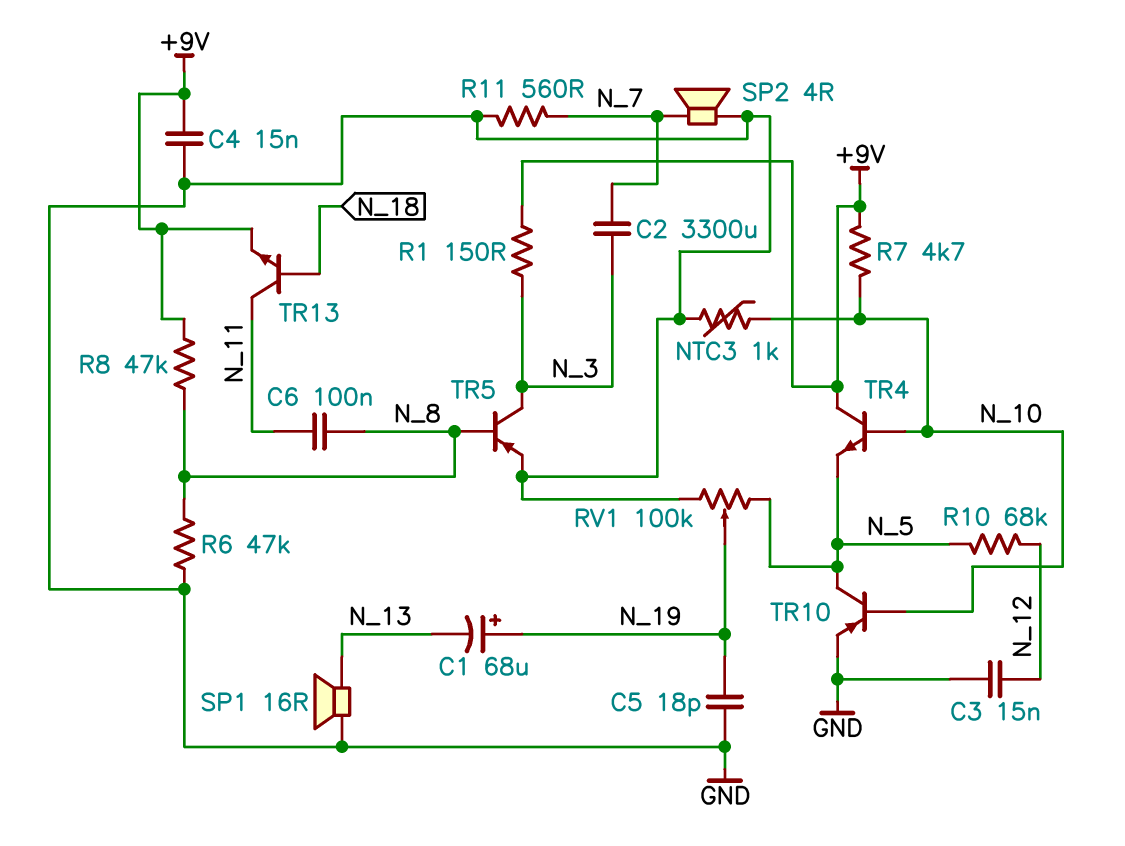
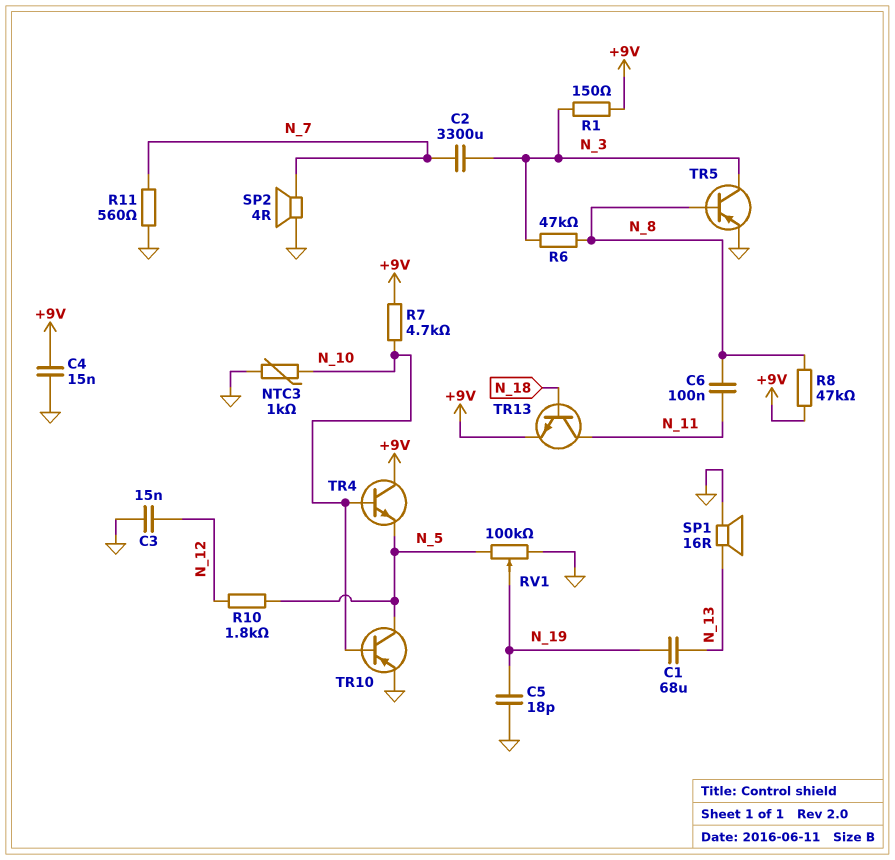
C1: 68uF (plus N_19, minus N_13) -> 68uF (N_13, N_19)
R6: 47k (GND, N_8) -> 47k (N_3, N_8)
R10: 68k (N_5, N_12) -> 1.8k (N_5, N_12)

